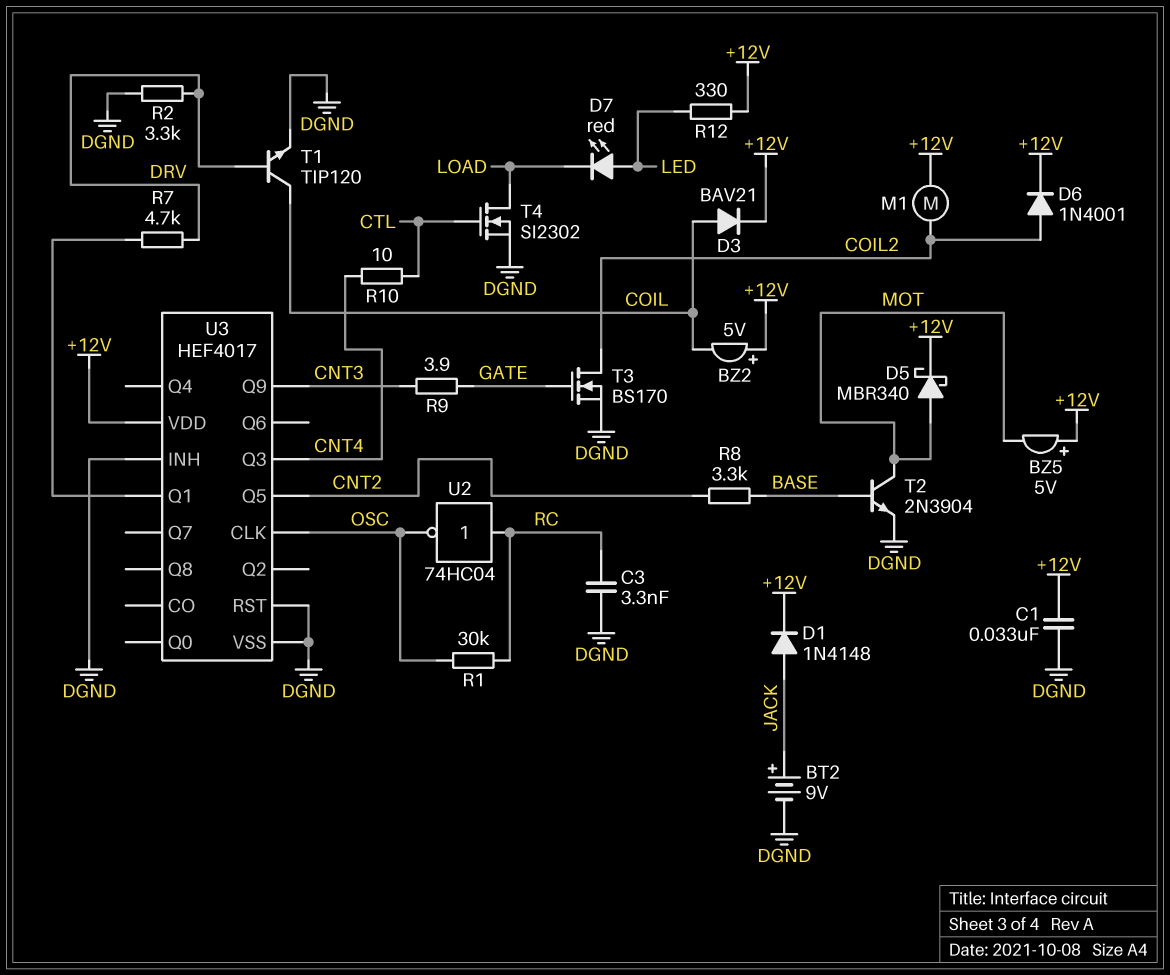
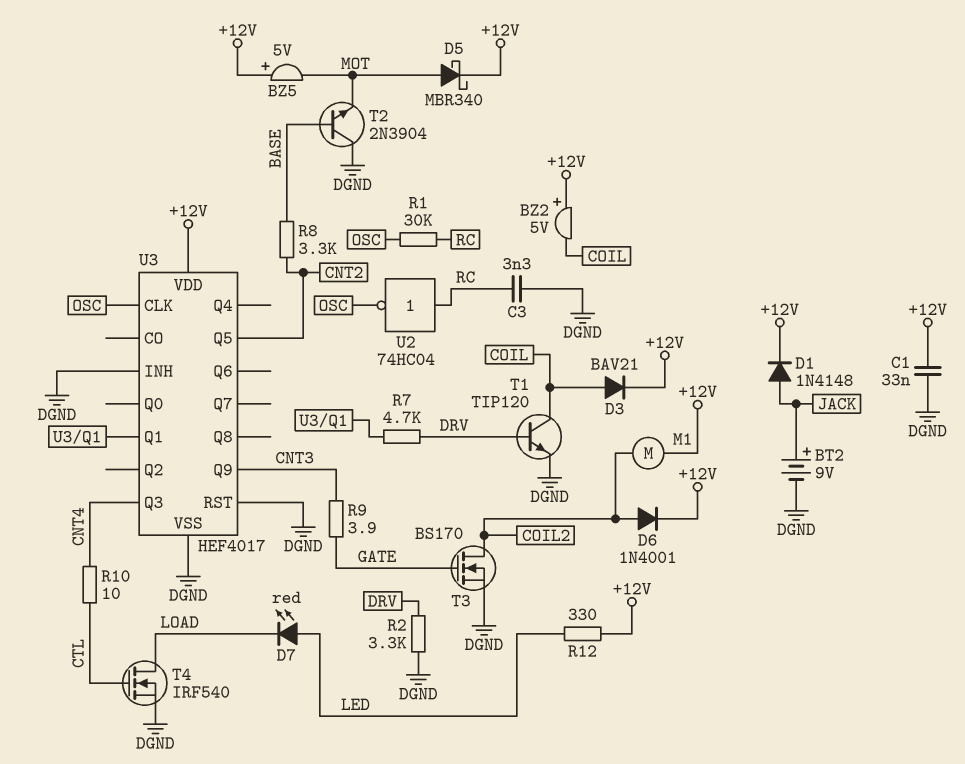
T2: NPN 2N3904 (B BASE, C MOT, E DGND) -> NPN 2N3904 (B BASE, C DGND, E MOT)
T4: NMOS SI2302 (G CTL, D LOAD, S DGND) -> NMOS IRF540 (G CTL, D LOAD, S DGND)

